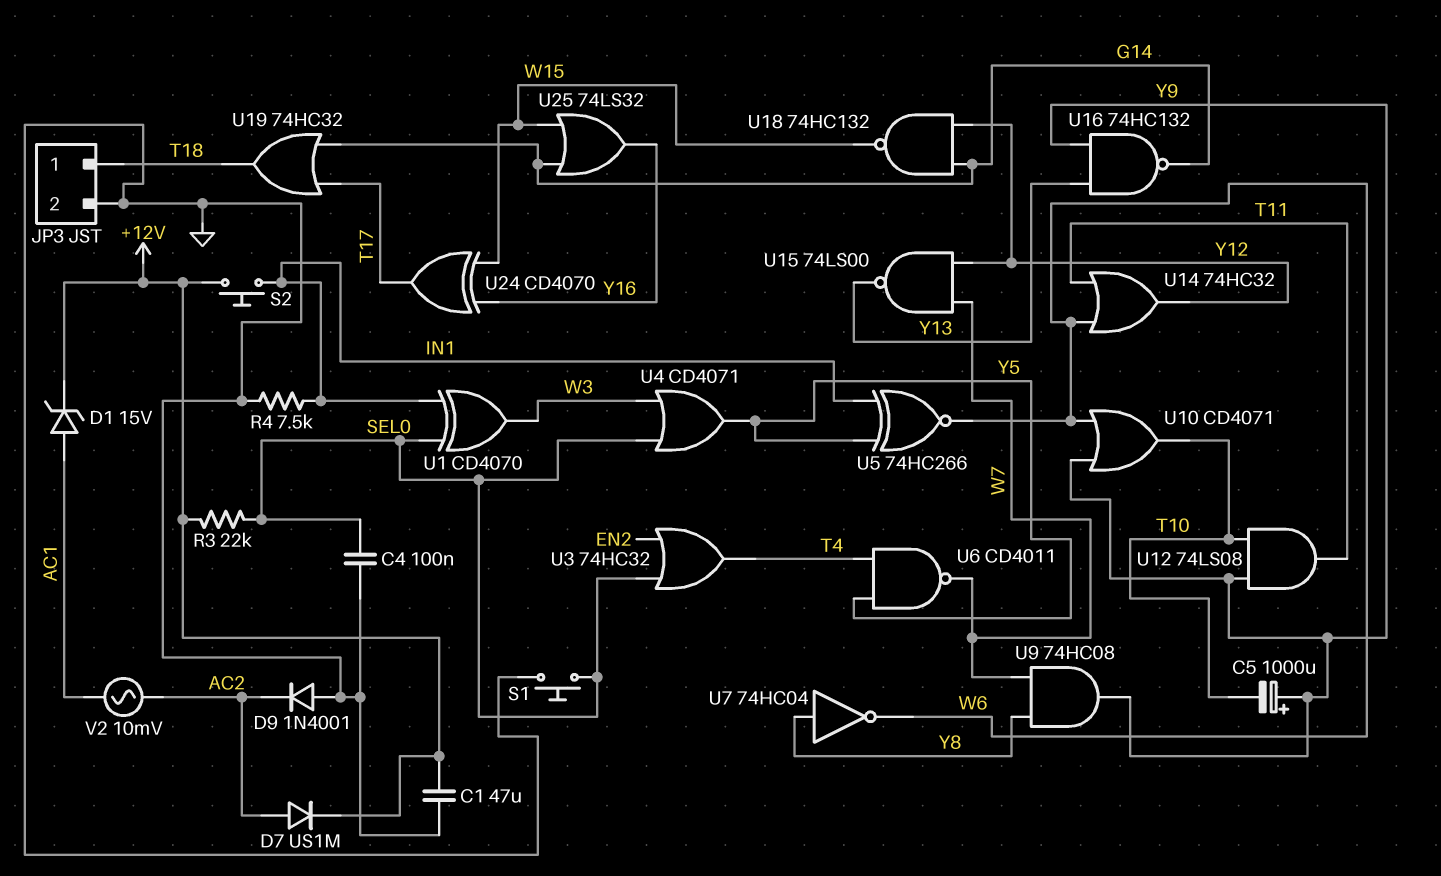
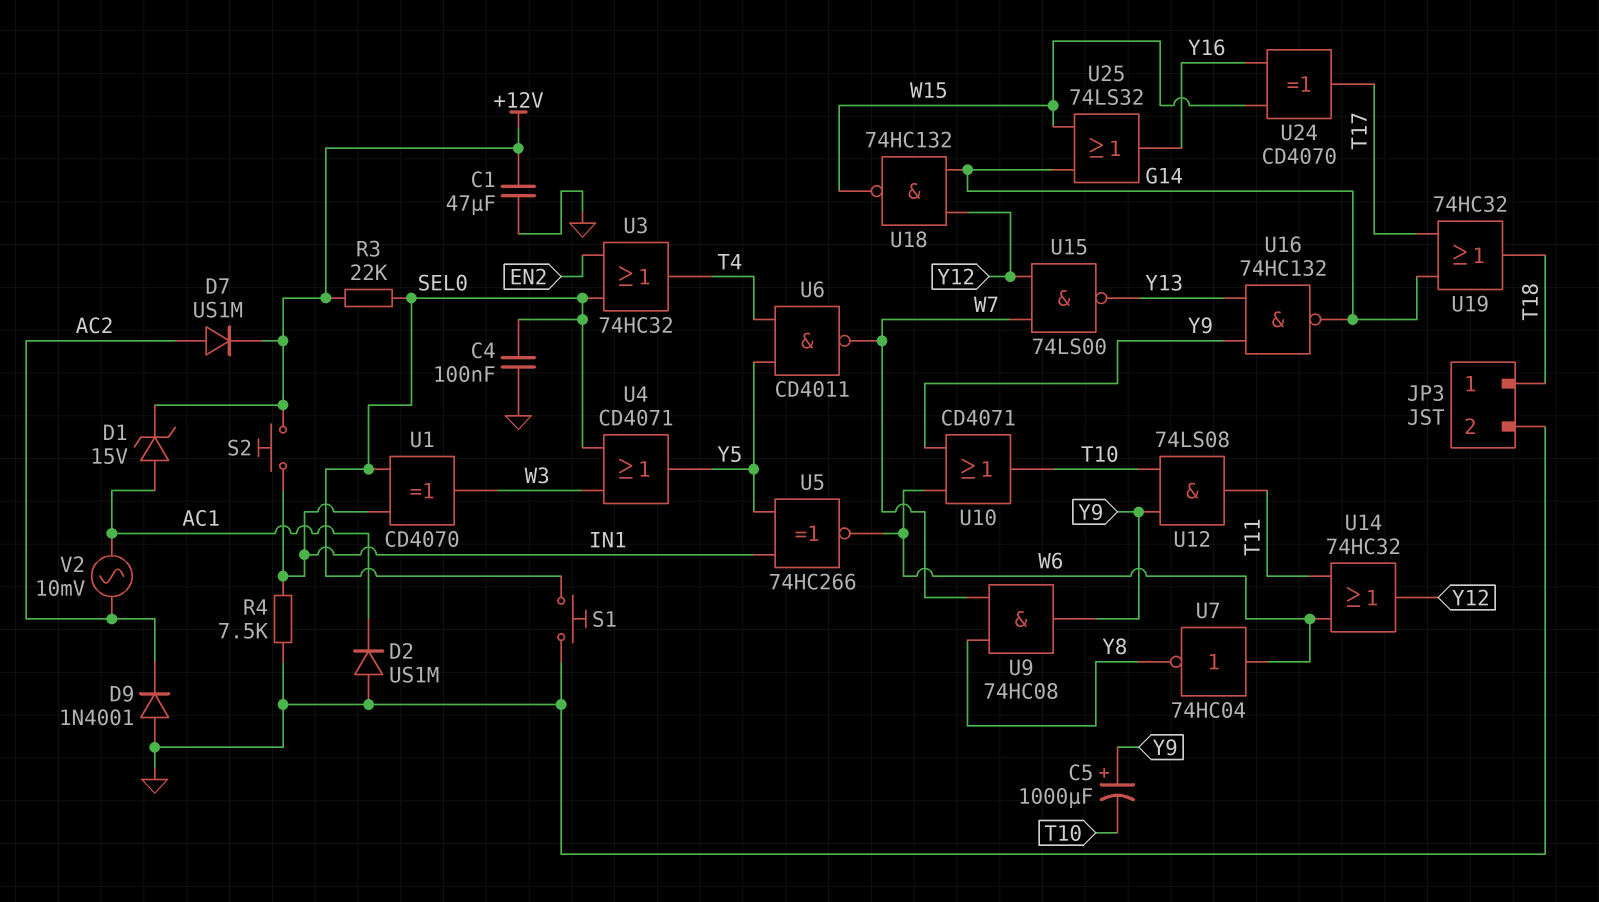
D2: none -> diode US1M (A GND, K AC1)
U7: NOT 74HC04 (in Y8, out W6) -> NOT 74HC04 (in W6, out Y8)

